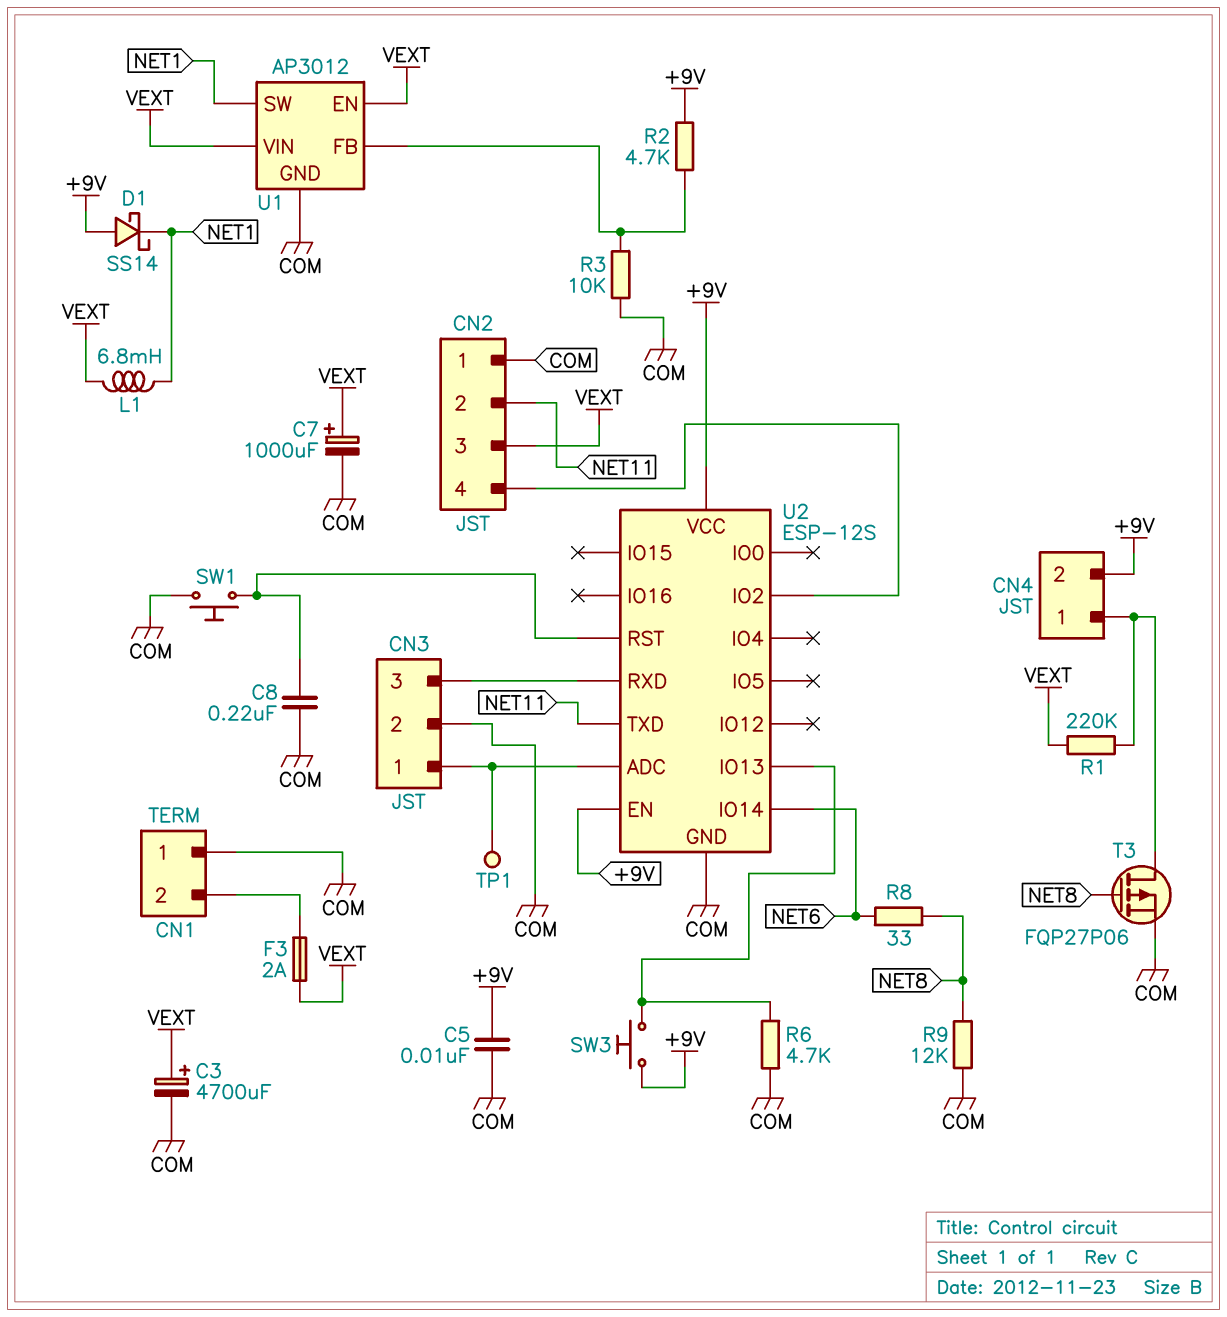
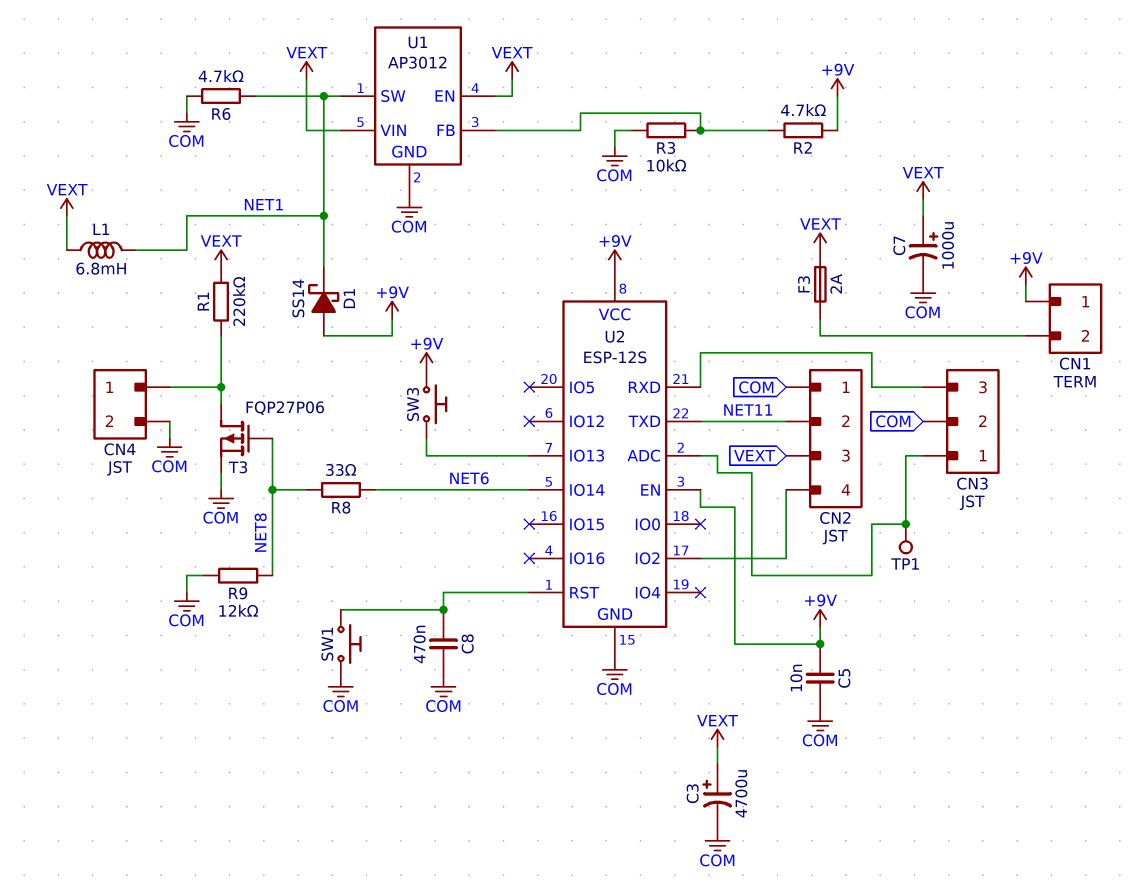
C8: 220nF (COM, U2/RST) -> 470nF (COM, U2/RST)
CN1 pin 1: COM -> +9V
CN4 pin 2: +9V -> COM
R6: 4.7k (COM, U2/IO13) -> 4.7k (COM, NET1)

